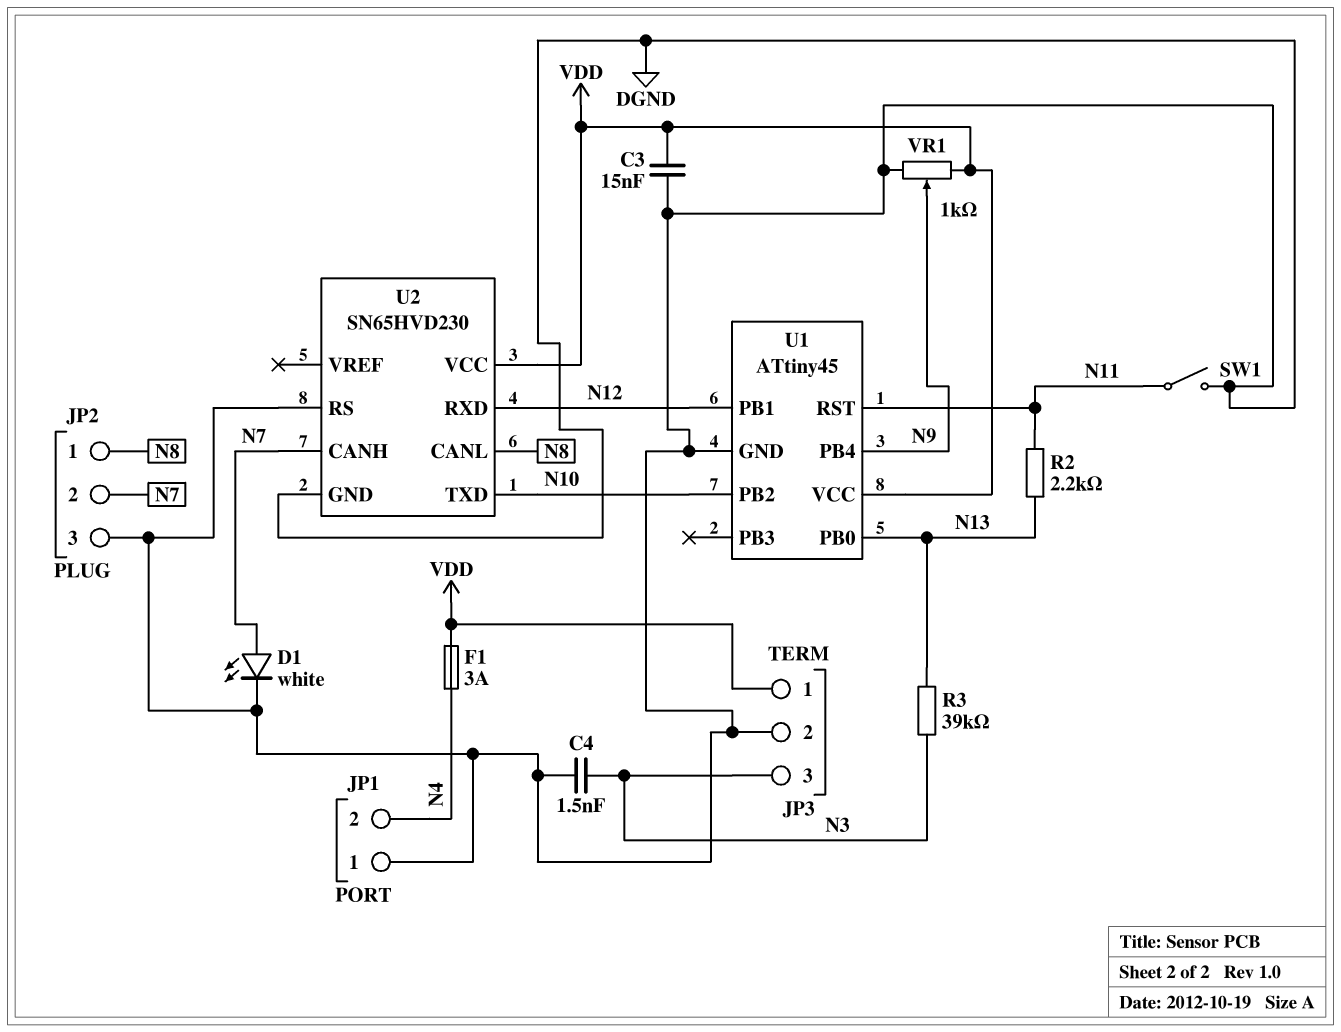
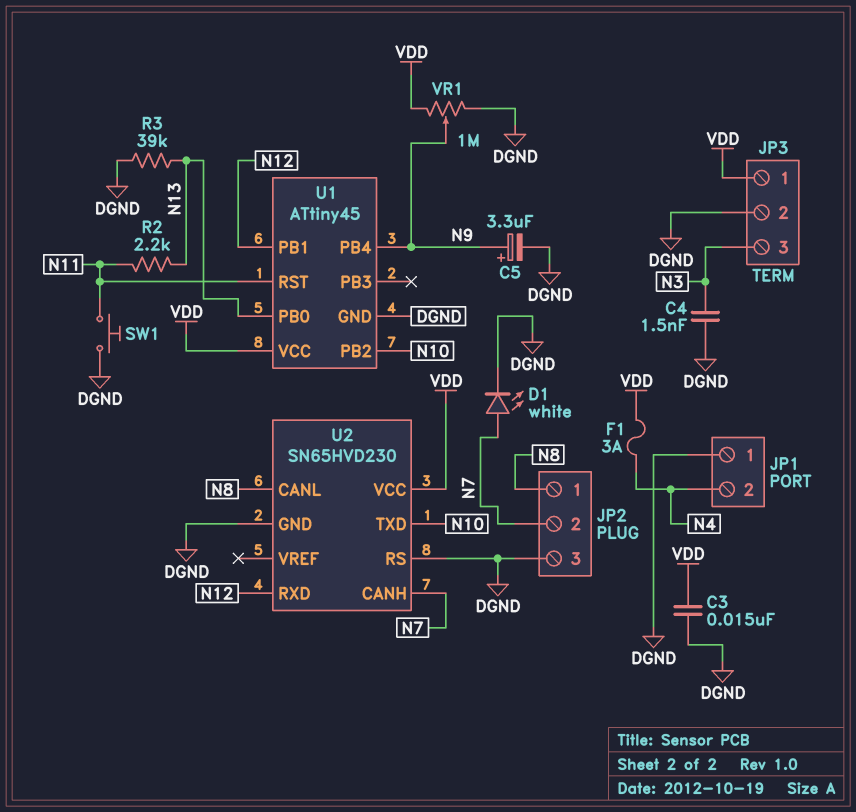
C5: none -> 3.3uF (plus N9, minus DGND)
R3: 39k (N3, N13) -> 39k (DGND, N13)
SW1: switch (DGND, N11) -> button (DGND, N11)
VR1: 1k (DGND, VDD, wiper N9) -> 1M (DGND, VDD, wiper N9)

